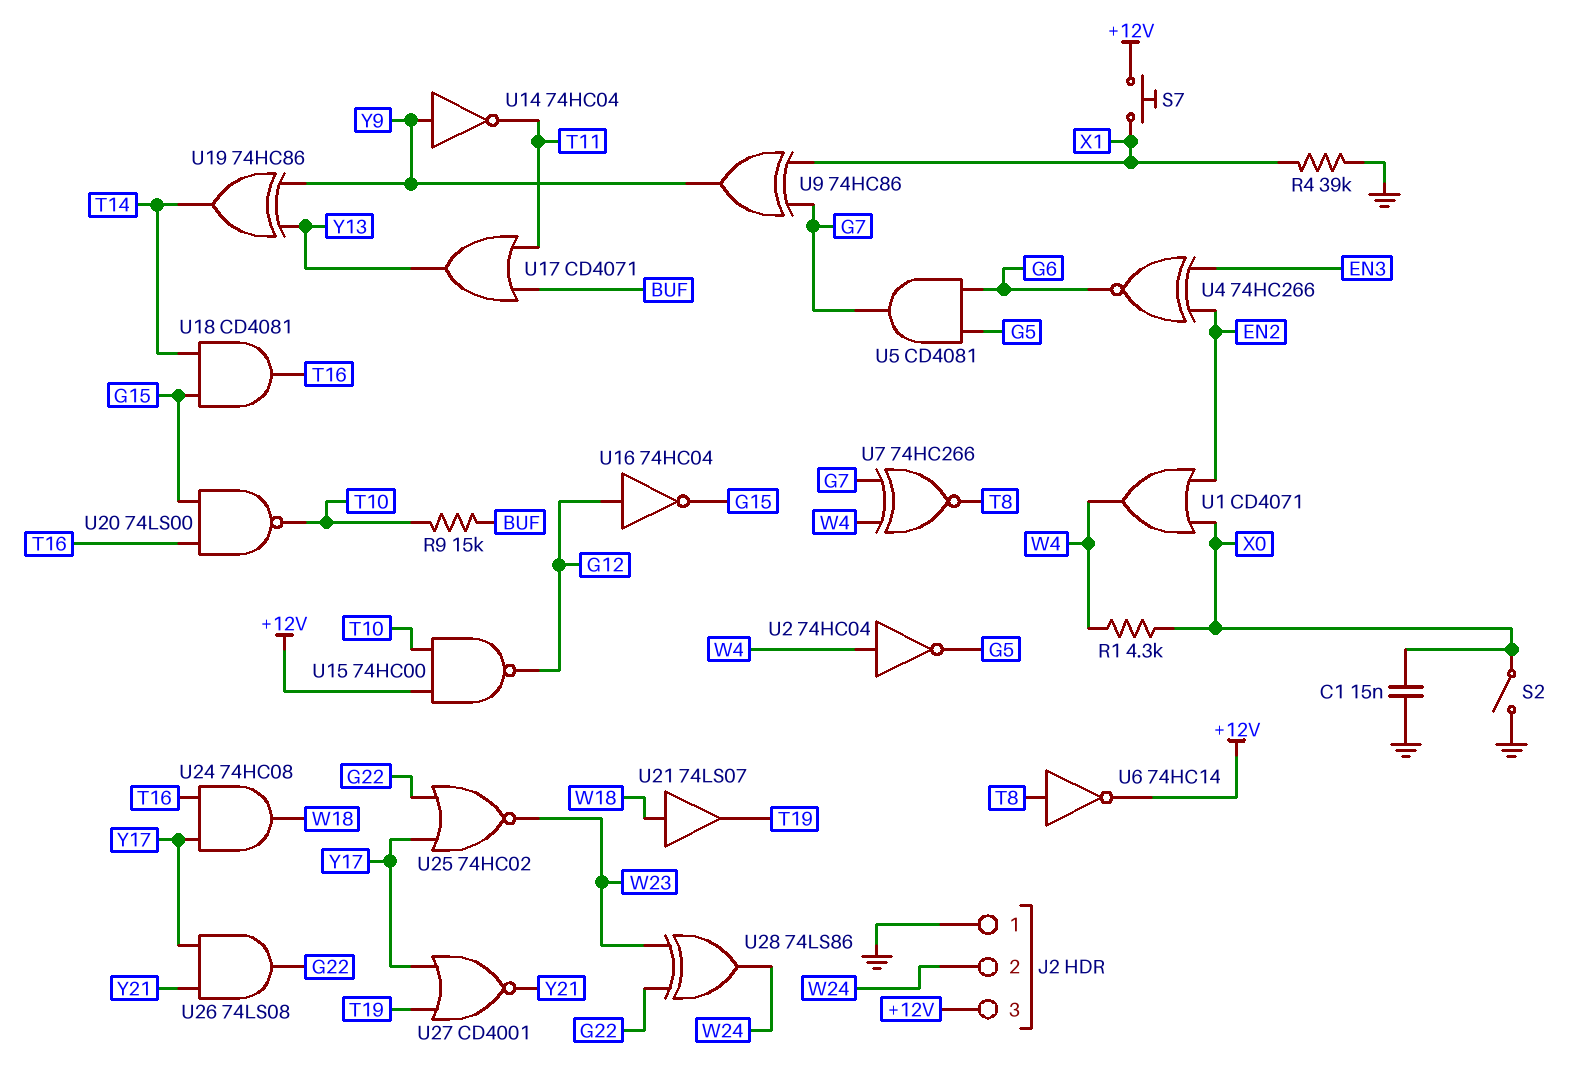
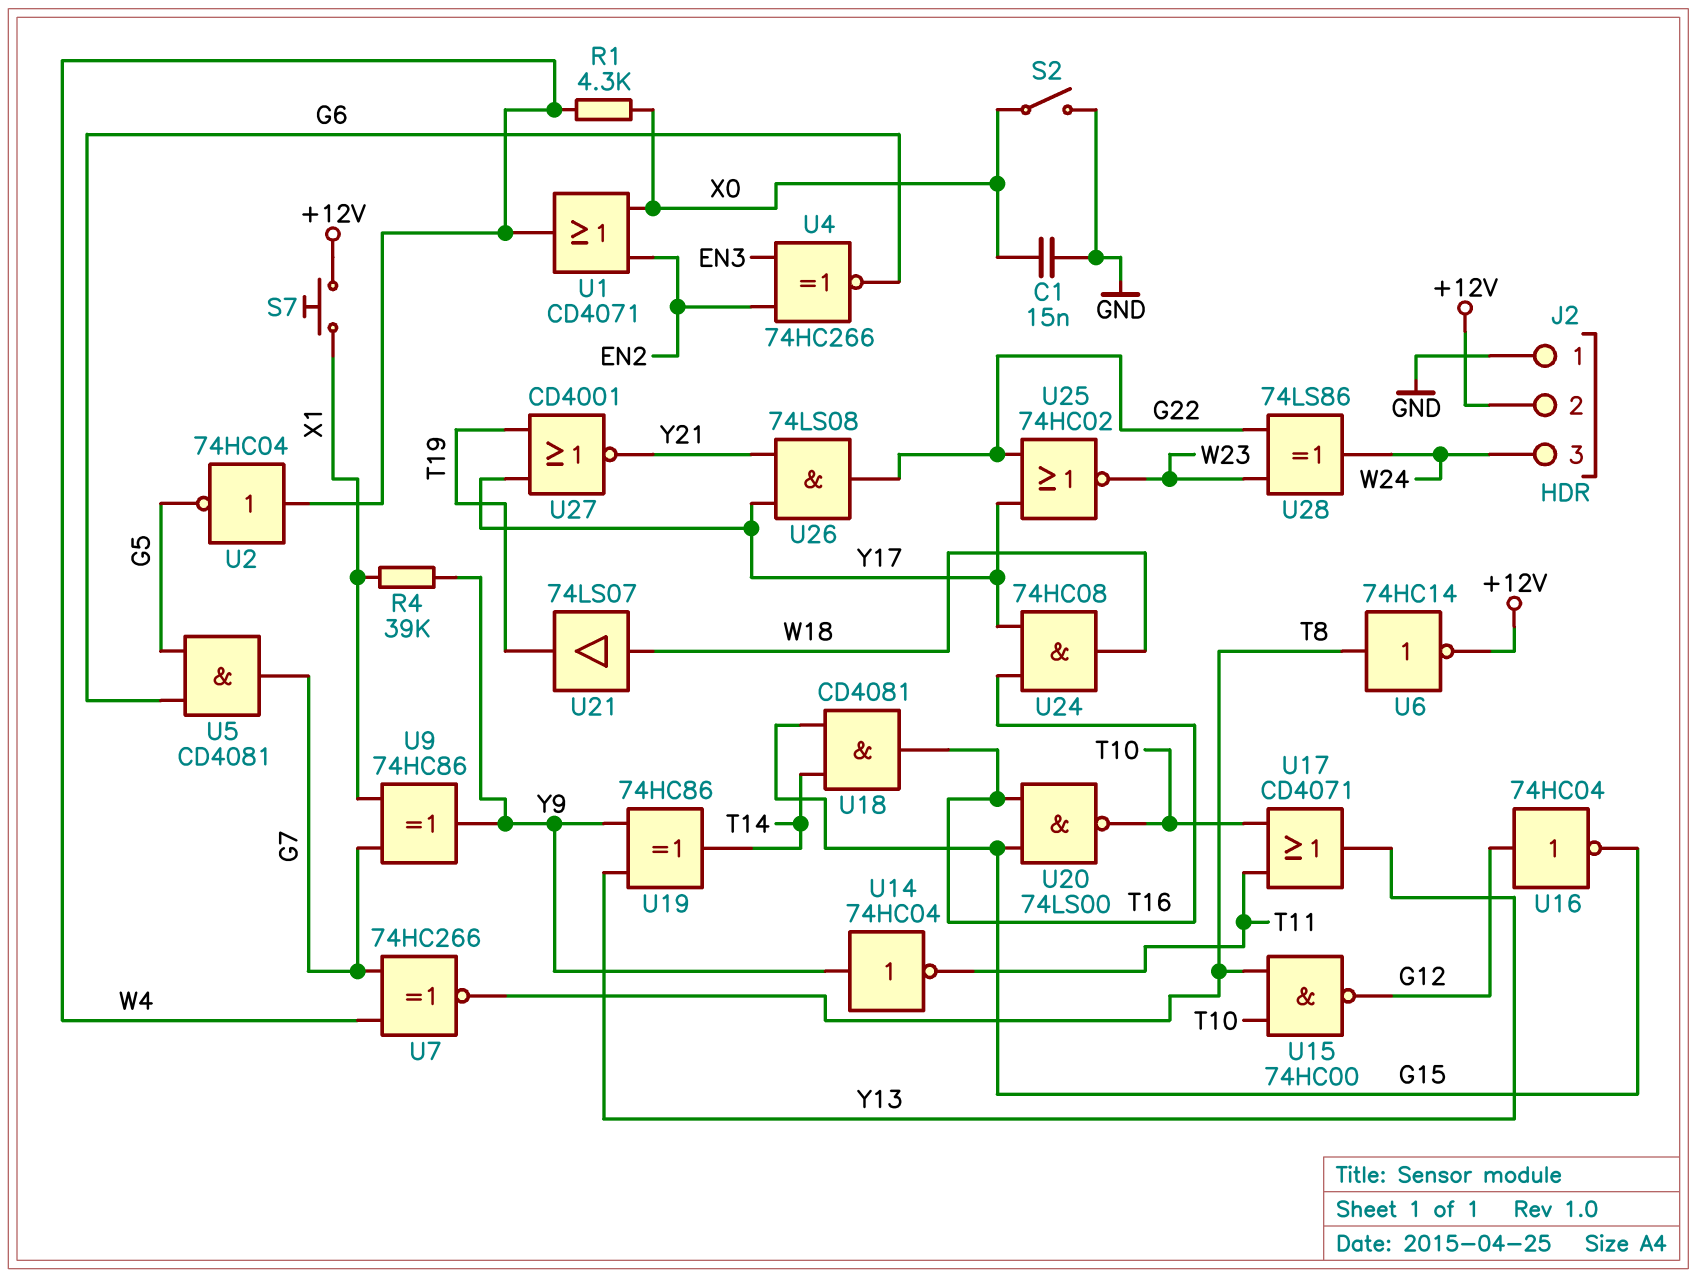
J2 pin 2: W24 -> +12V
J2 pin 3: +12V -> W24
R4: 39k (GND, X1) -> 39k (X1, Y9)
R9: 15k (BUF, T10) -> none
U15: NAND 74HC00 (in +12V, in T10, out G12) -> NAND 74HC00 (in T8, in T10, out G12)
U17: OR CD4071 (in BUF, in T11, out Y13) -> OR CD4071 (in T10, in T11, out Y13)

